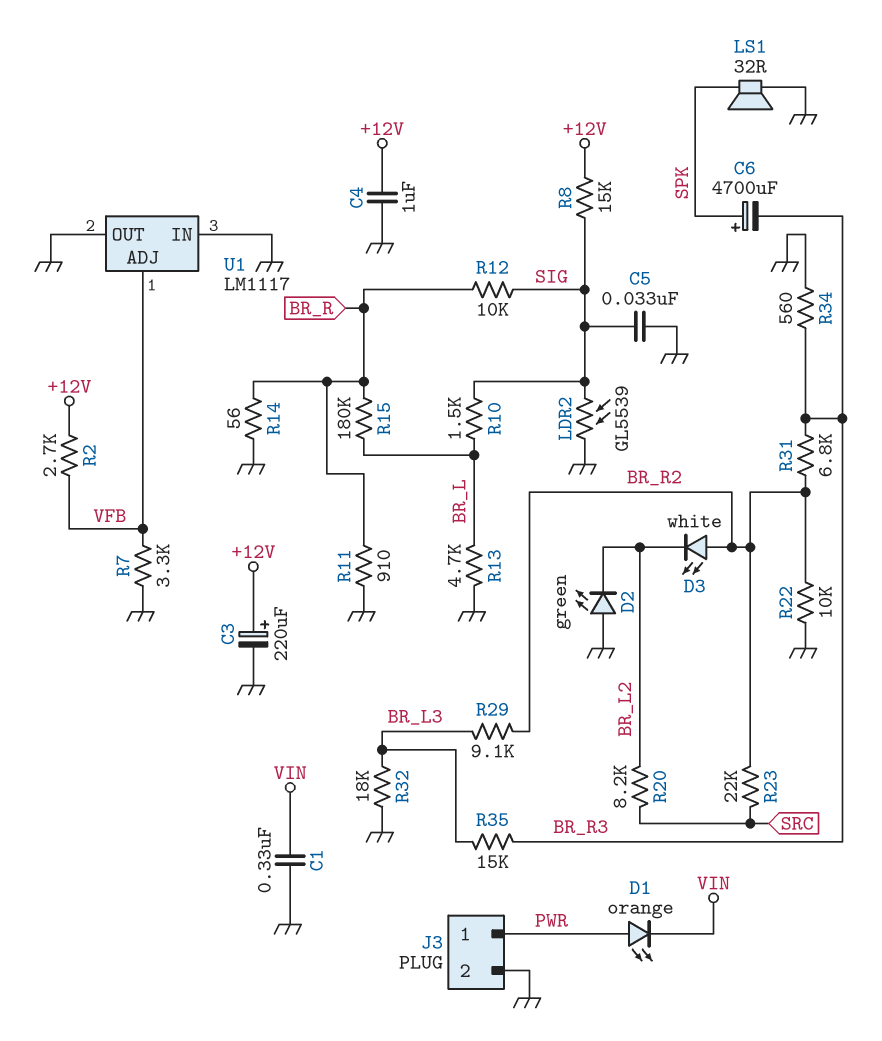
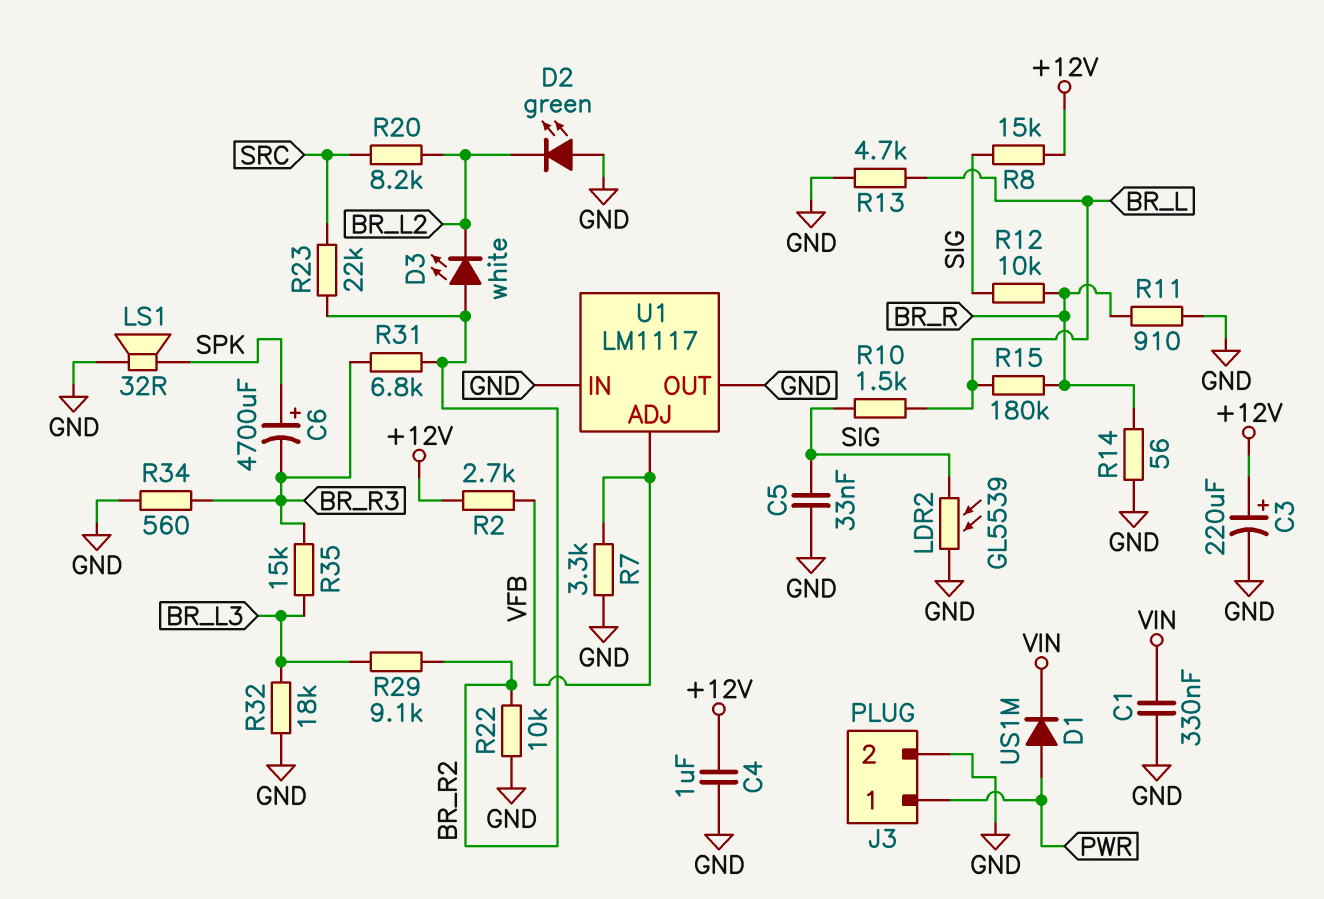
D1: LED orange (A PWR, K VIN) -> diode US1M (A PWR, K VIN)

